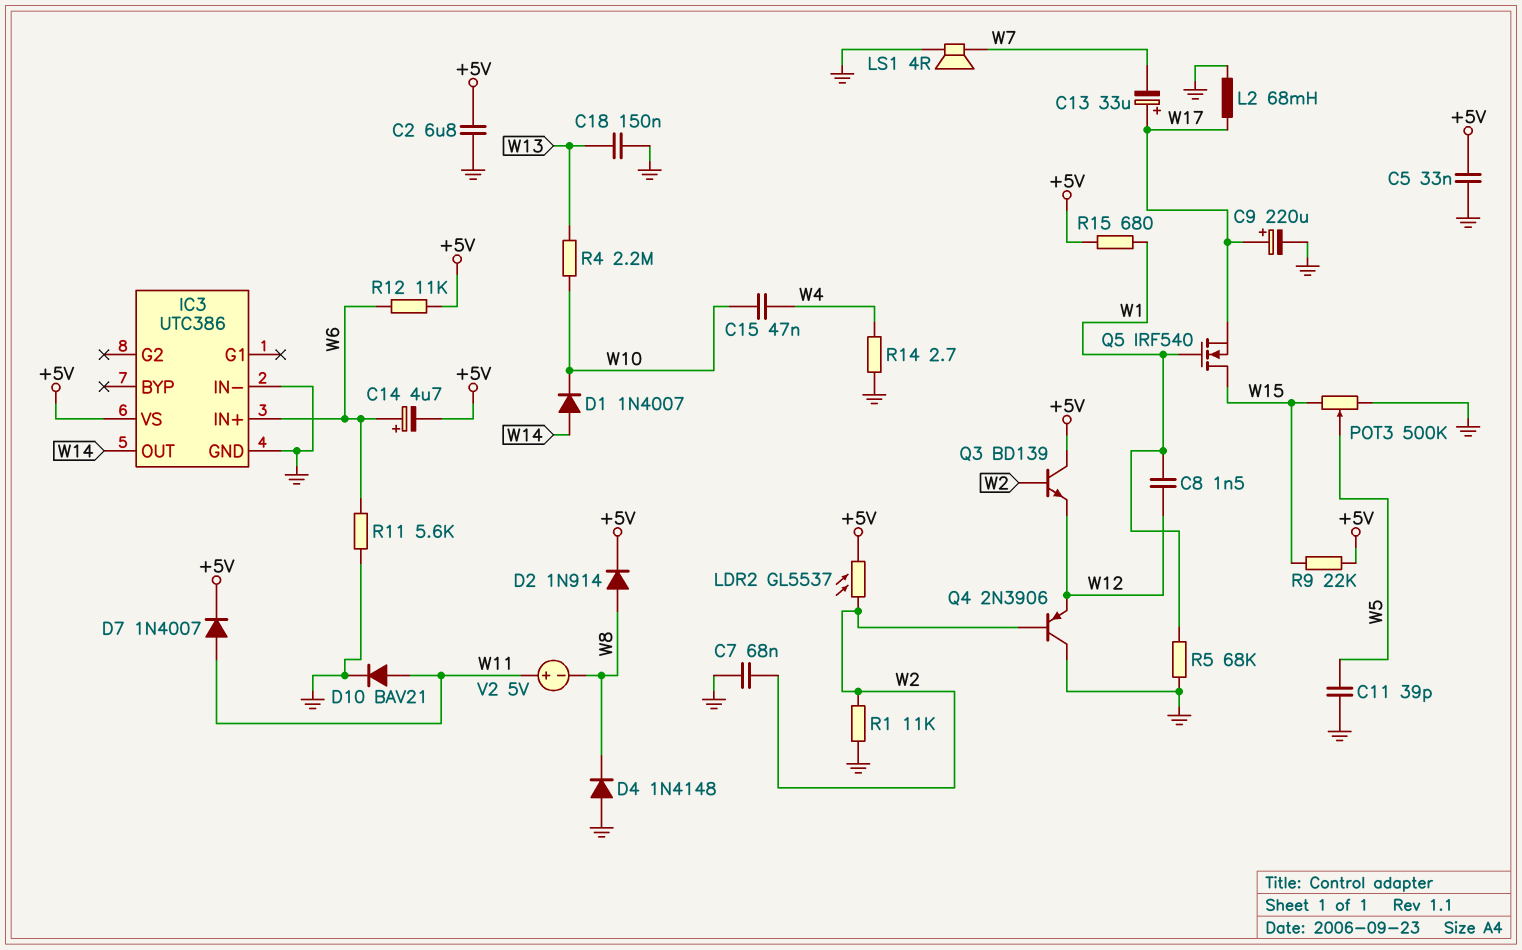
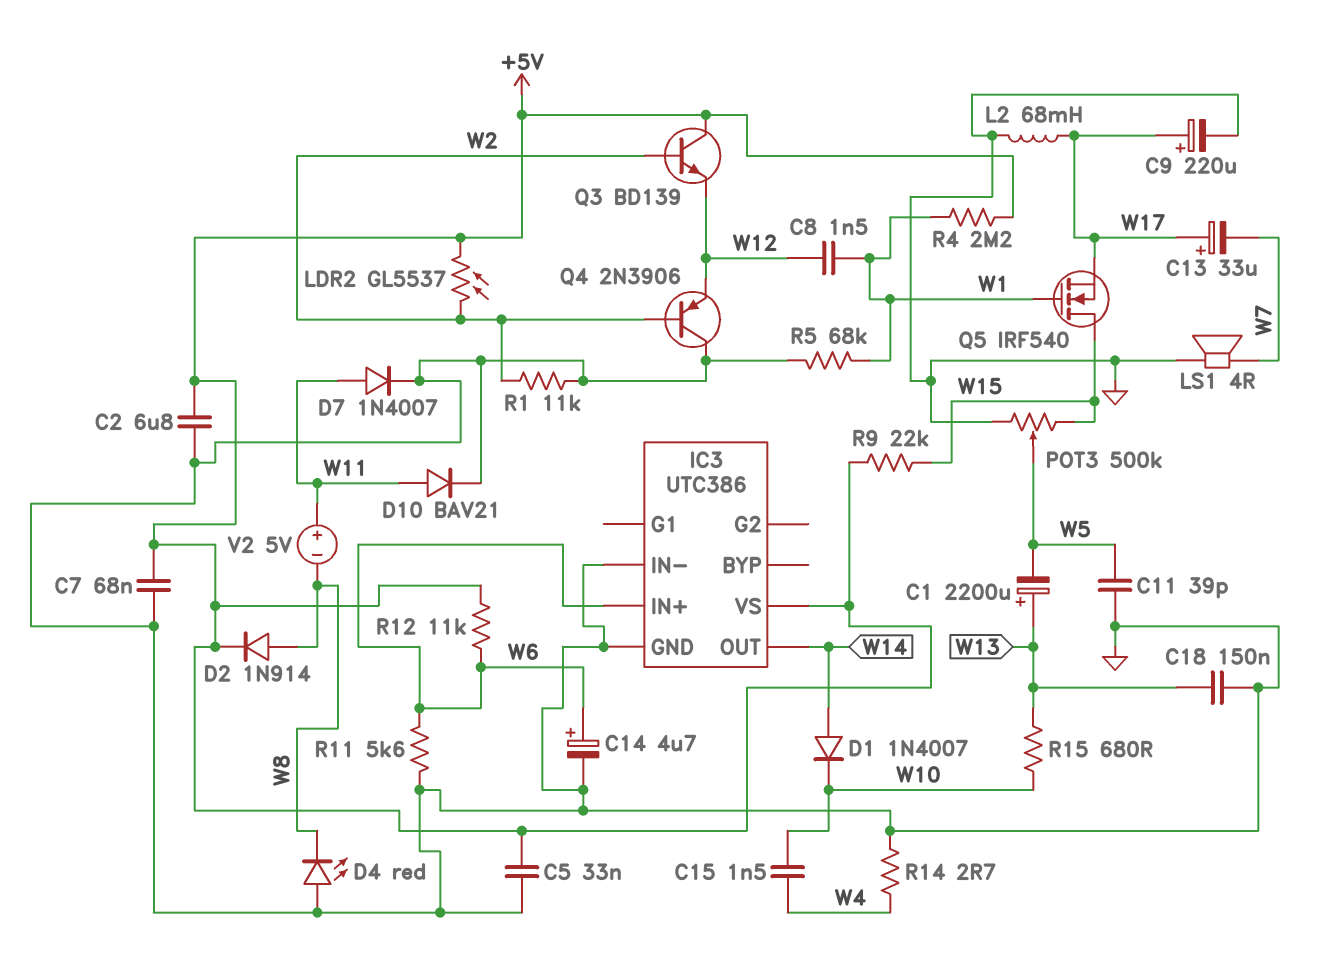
C1: none -> 2200uF (plus W13, minus W5)
C7: 68nF (GND, W2) -> 68nF (+5V, GND)
C14: 4.7uF (plus W6, minus +5V) -> 4.7uF (plus W6, minus GND)
C15: 47nF (W4, W10) -> 1.5nF (W4, W10)
D4: diode 1N4148 (A GND, K W8) -> LED red (A GND, K W8)
D7: diode 1N4007 (A W11, K +5V) -> diode 1N4007 (A W11, K GND)
R4: 2.2M (W10, W13) -> 2.2M (+5V, W1)
R15: 680 (+5V, W1) -> 680 (W10, W13)

